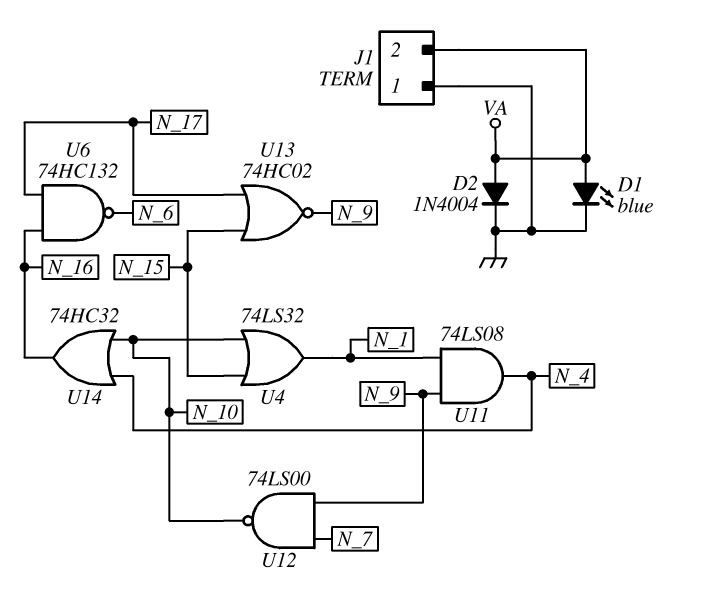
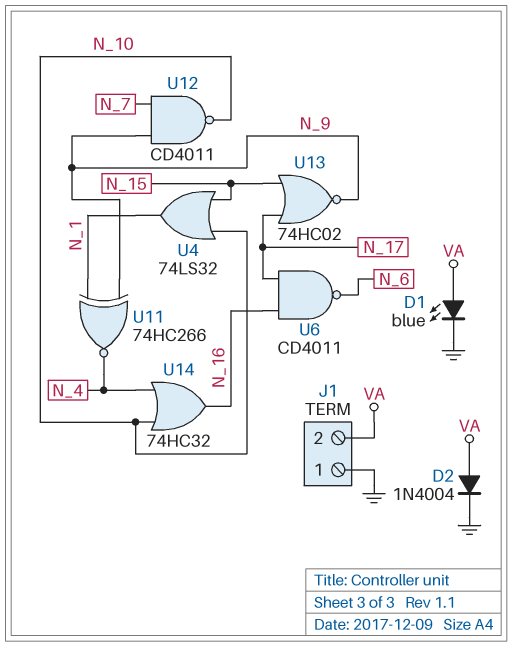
U6: NAND 74HC132 (in N_16, in N_17, out N_6) -> NAND CD4011 (in N_16, in N_17, out N_6)
U11: AND 74LS08 (in N_1, in N_9, out N_4) -> XNOR 74HC266 (in N_1, in N_9, out N_4)
U12: NAND 74LS00 (in N_7, in N_9, out N_10) -> NAND CD4011 (in N_7, in N_9, out N_10)

